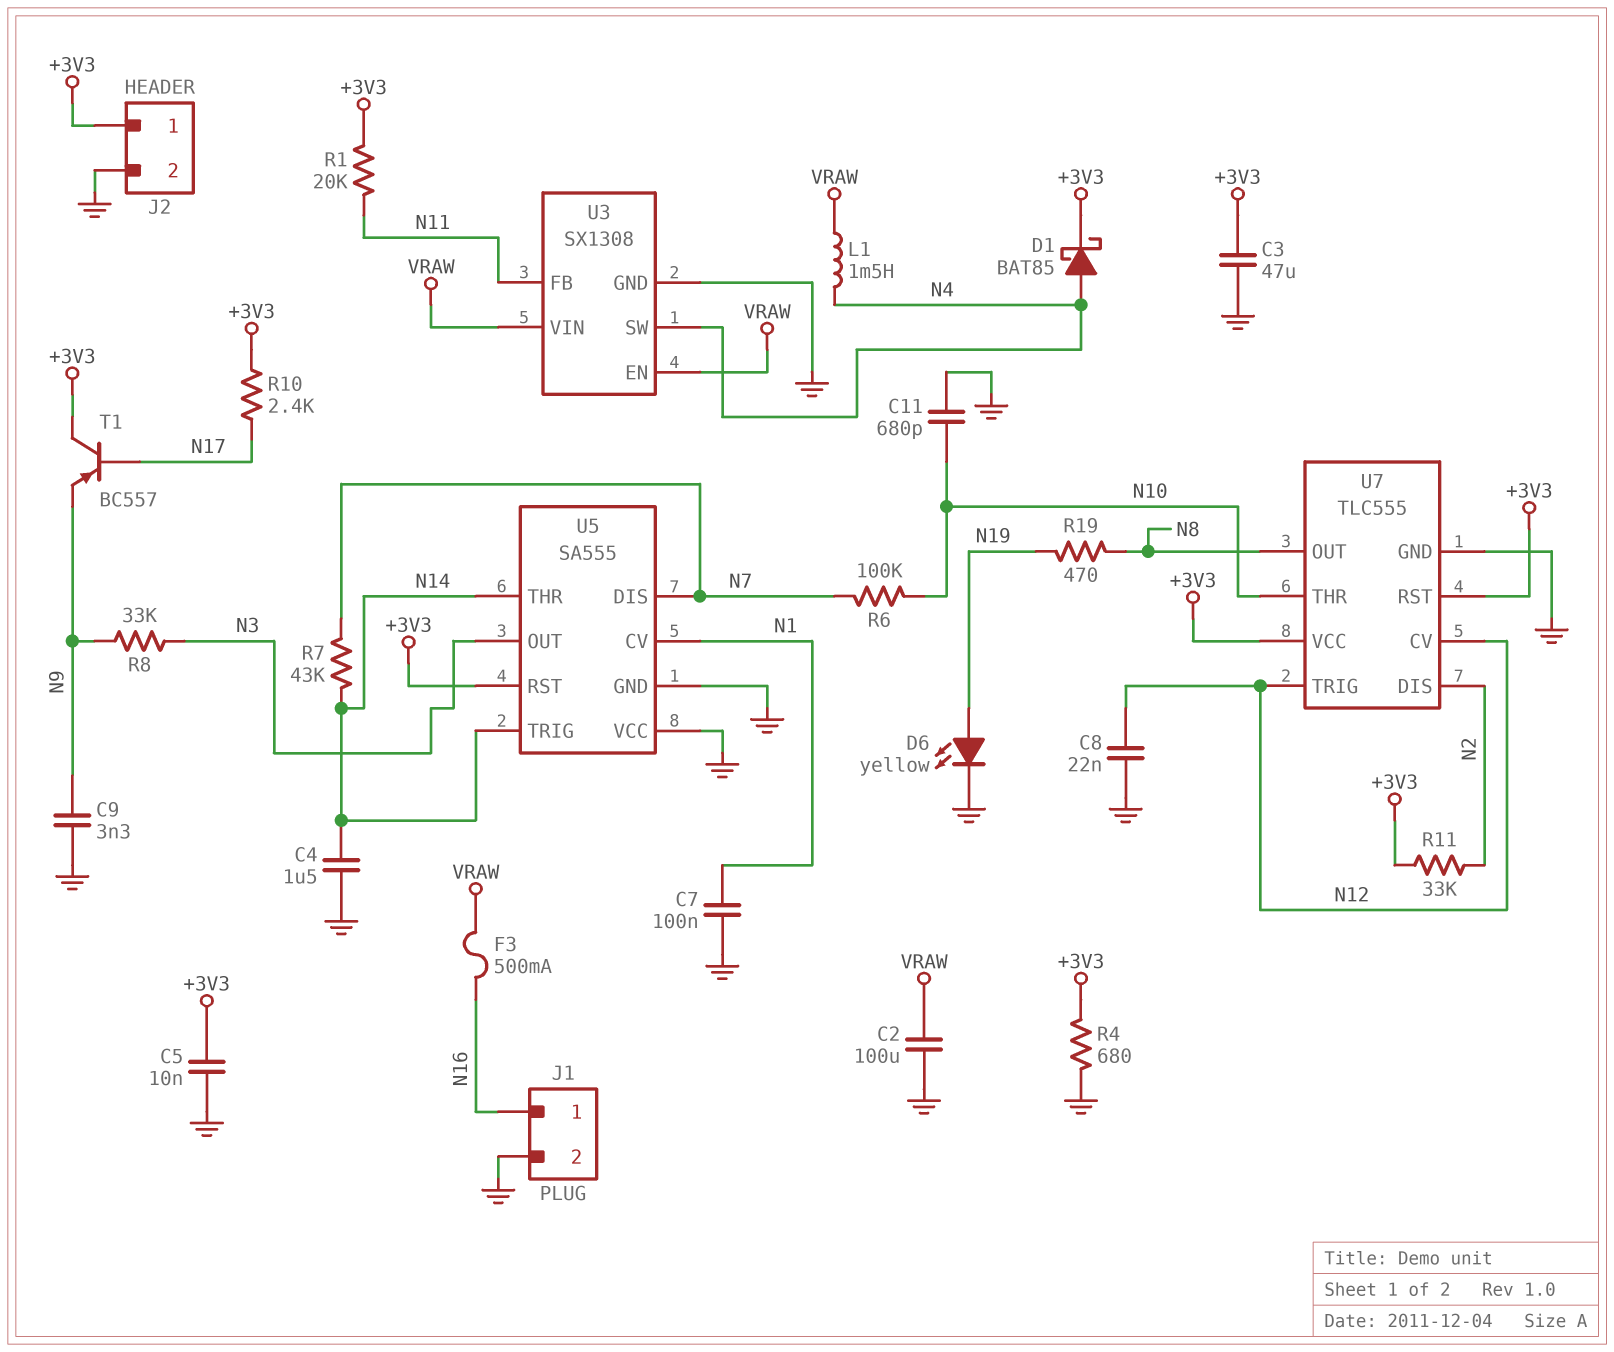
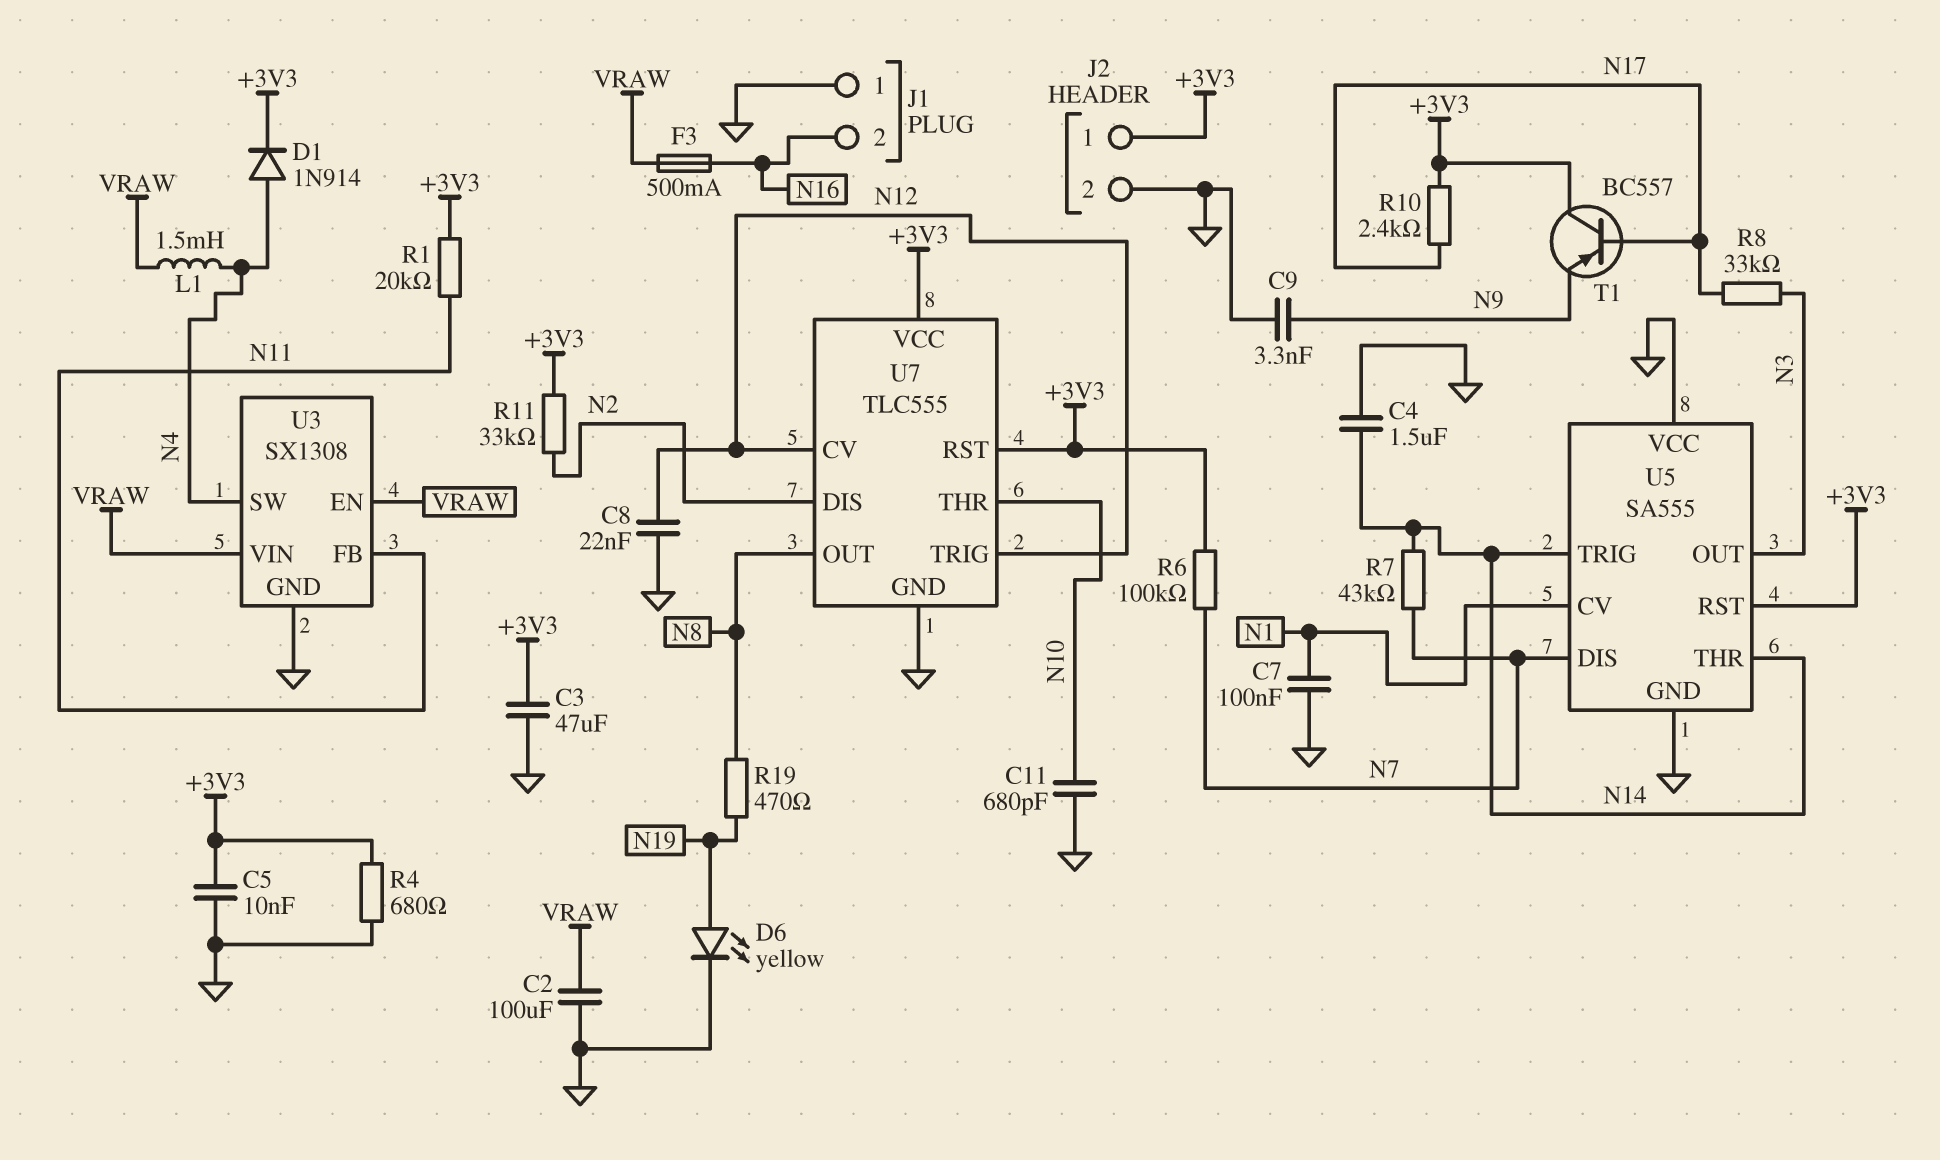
D1: schottky BAT85 (A N4, K +3V3) -> diode 1N914 (A N4, K +3V3)
J1 pin 1: N16 -> GND
J1 pin 2: GND -> N16
R6: 100k (N7, N10) -> 100k (+3V3, N7)
R8: 33k (N3, N9) -> 33k (N3, N17)

